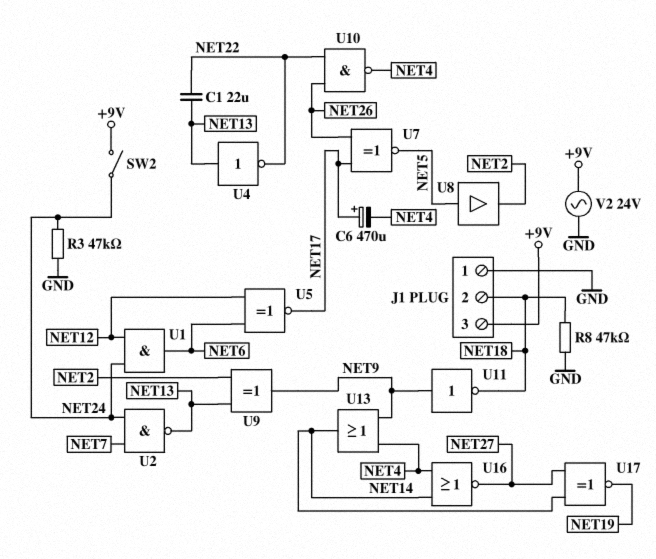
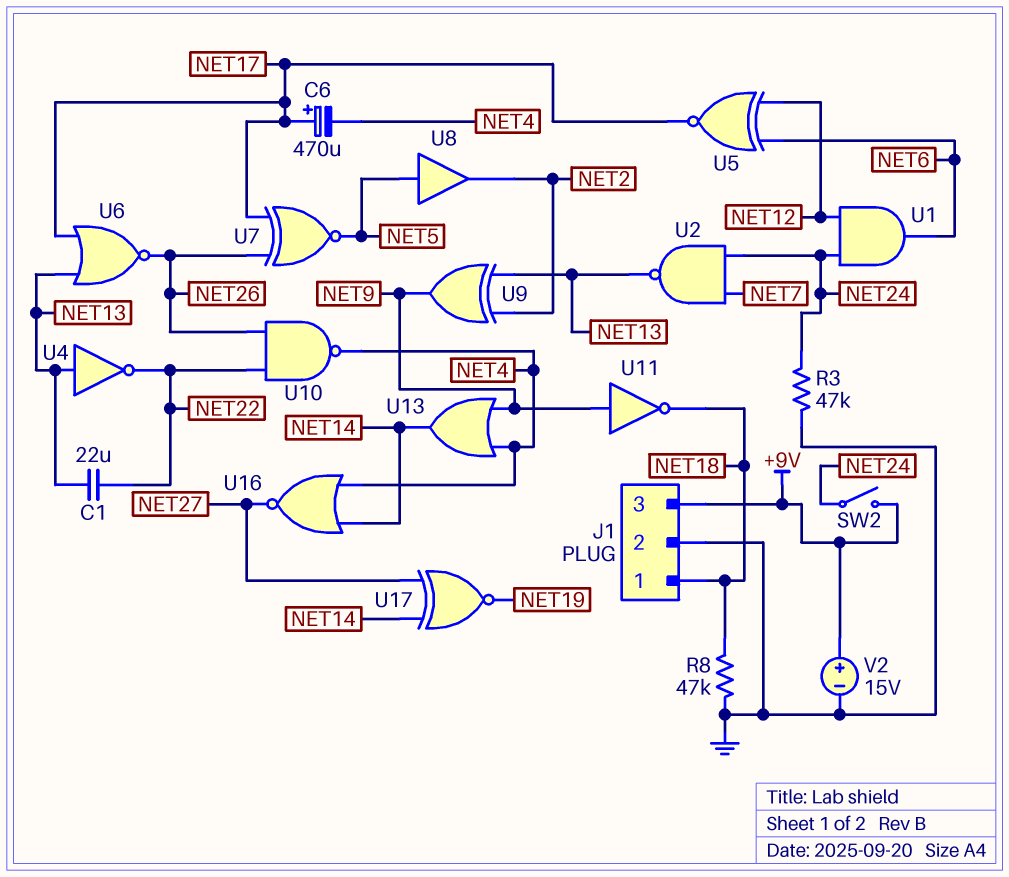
J1 pin 1: GND -> NET18
J1 pin 2: NET18 -> GND
U6: none -> NOR (in NET13, in NET17, out NET26)
V2: AC 24V (+9V, GND) -> 15V (plus +9V, minus GND)

